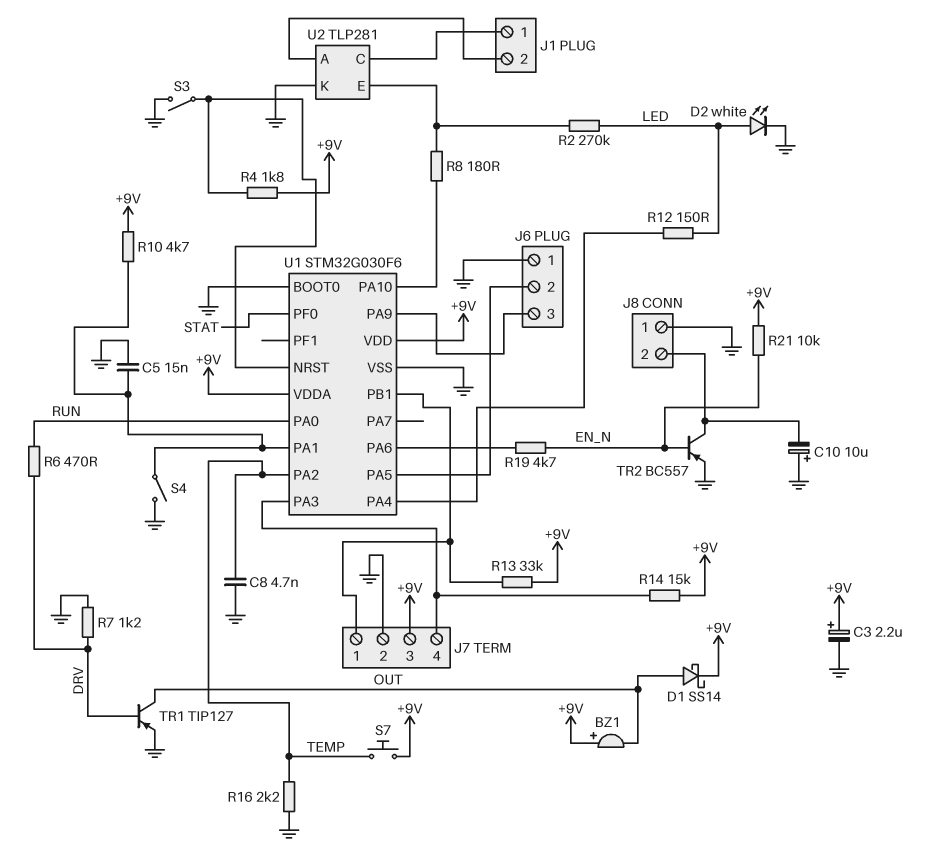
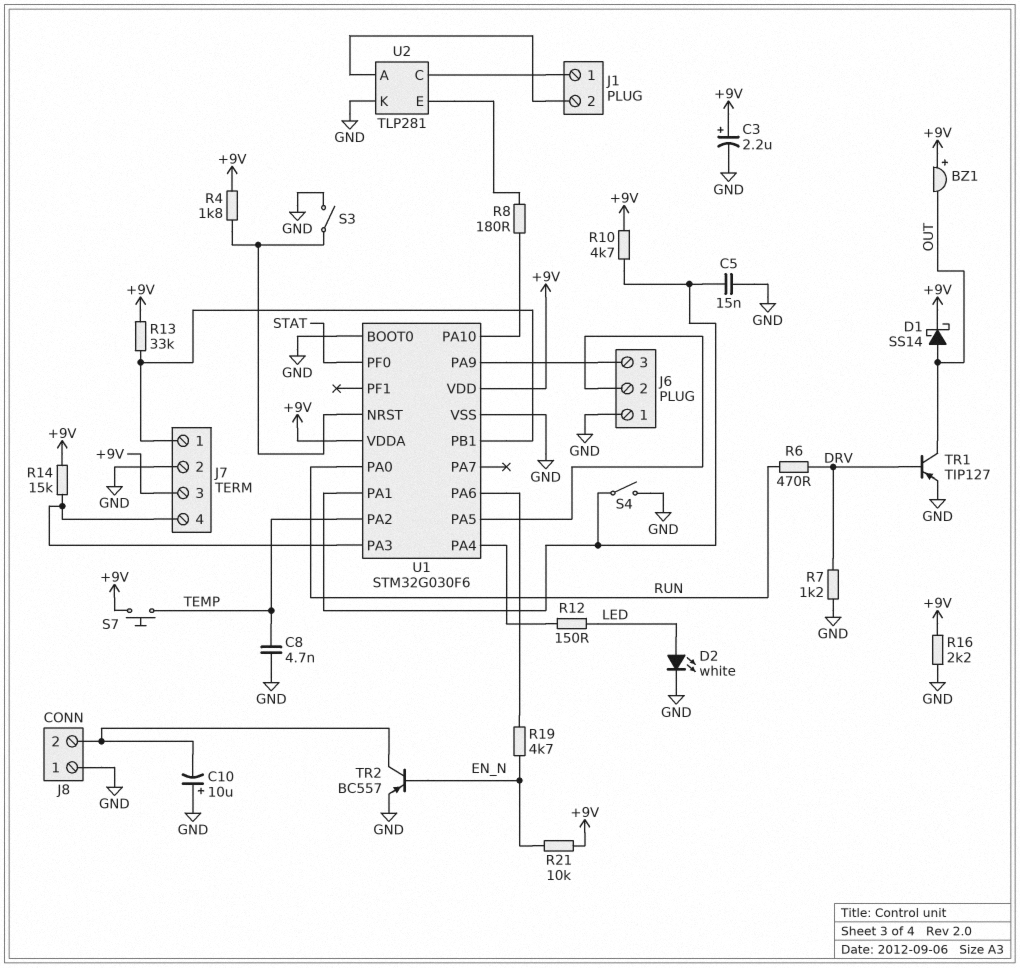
R2: 270k (LED, U2/E) -> none
R16: 2.2k (GND, TEMP) -> 2.2k (+9V, GND)

